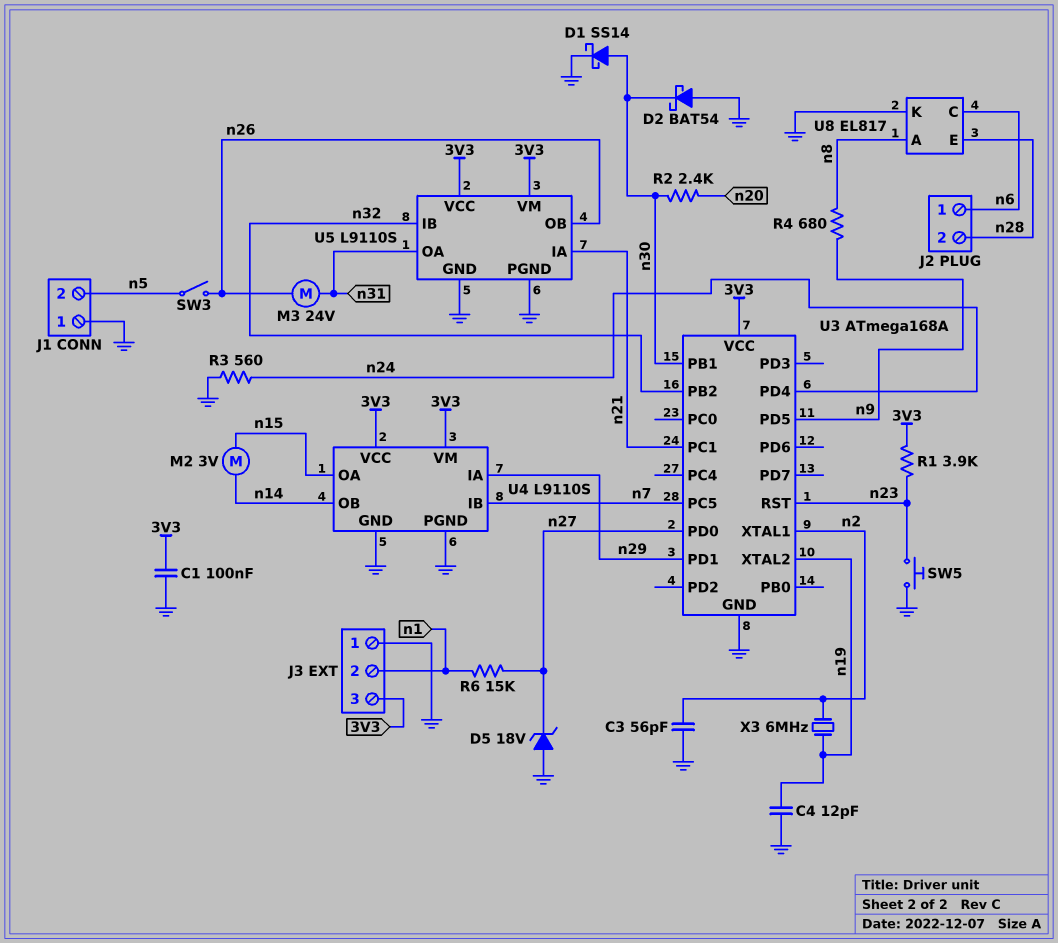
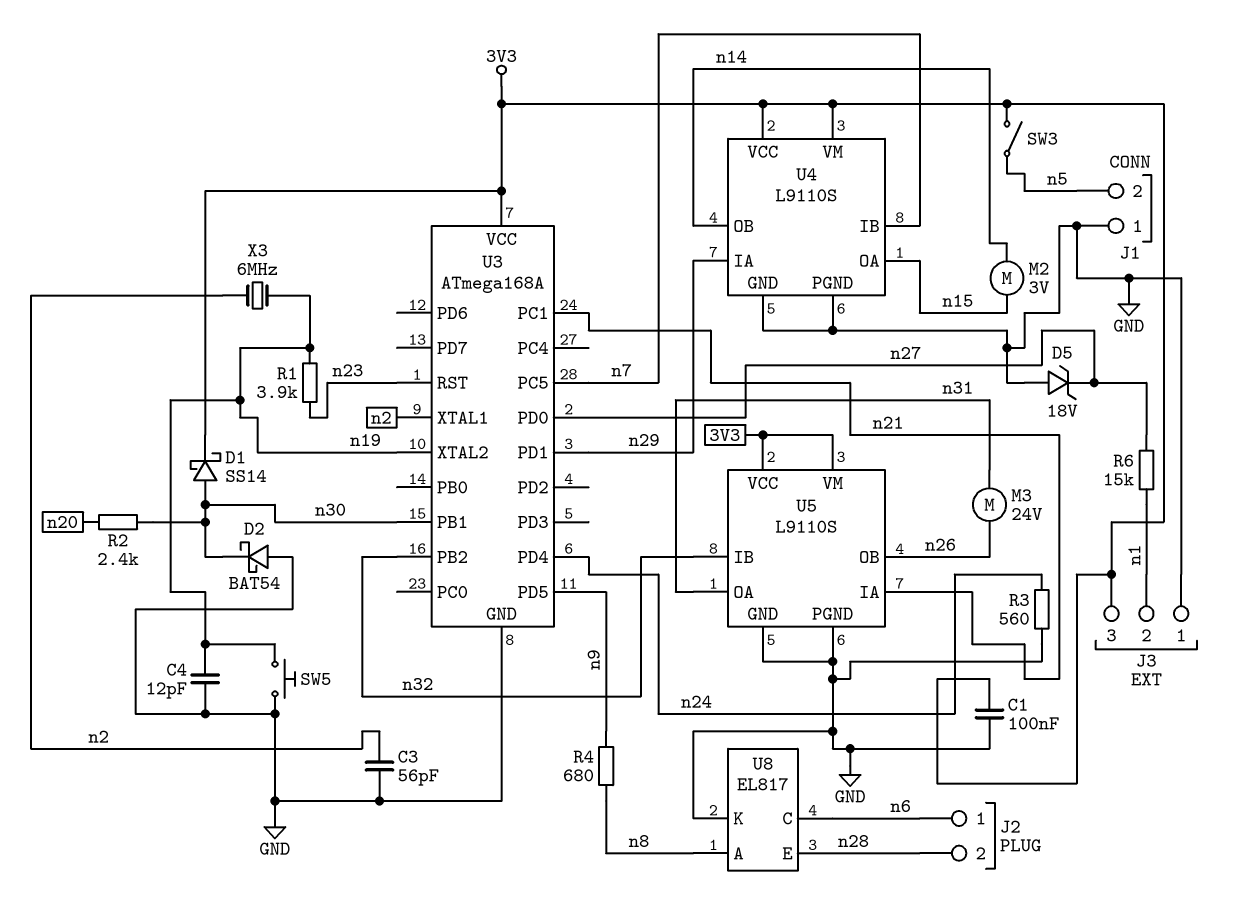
D1: schottky SS14 (A n30, K GND) -> schottky SS14 (A n30, K 3V3)
R1: 3.9k (3V3, n23) -> 3.9k (n19, n23)
SW3: switch (n5, n26) -> switch (3V3, n5)
SW5: button (GND, n23) -> button (GND, n19)

